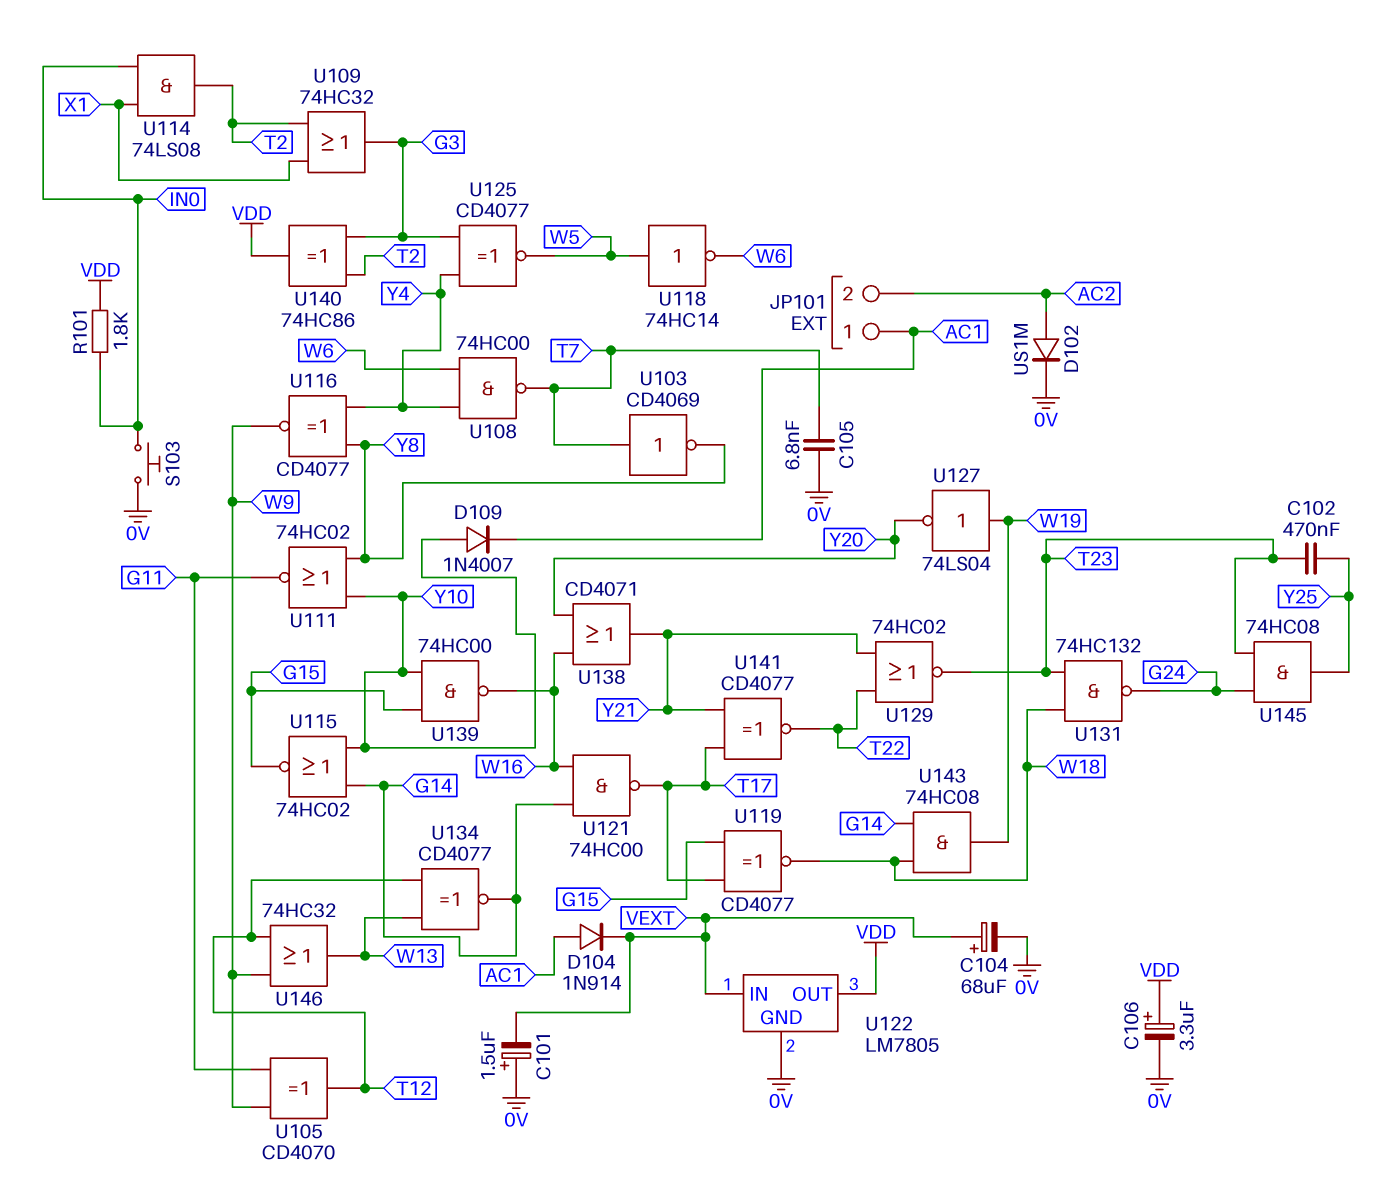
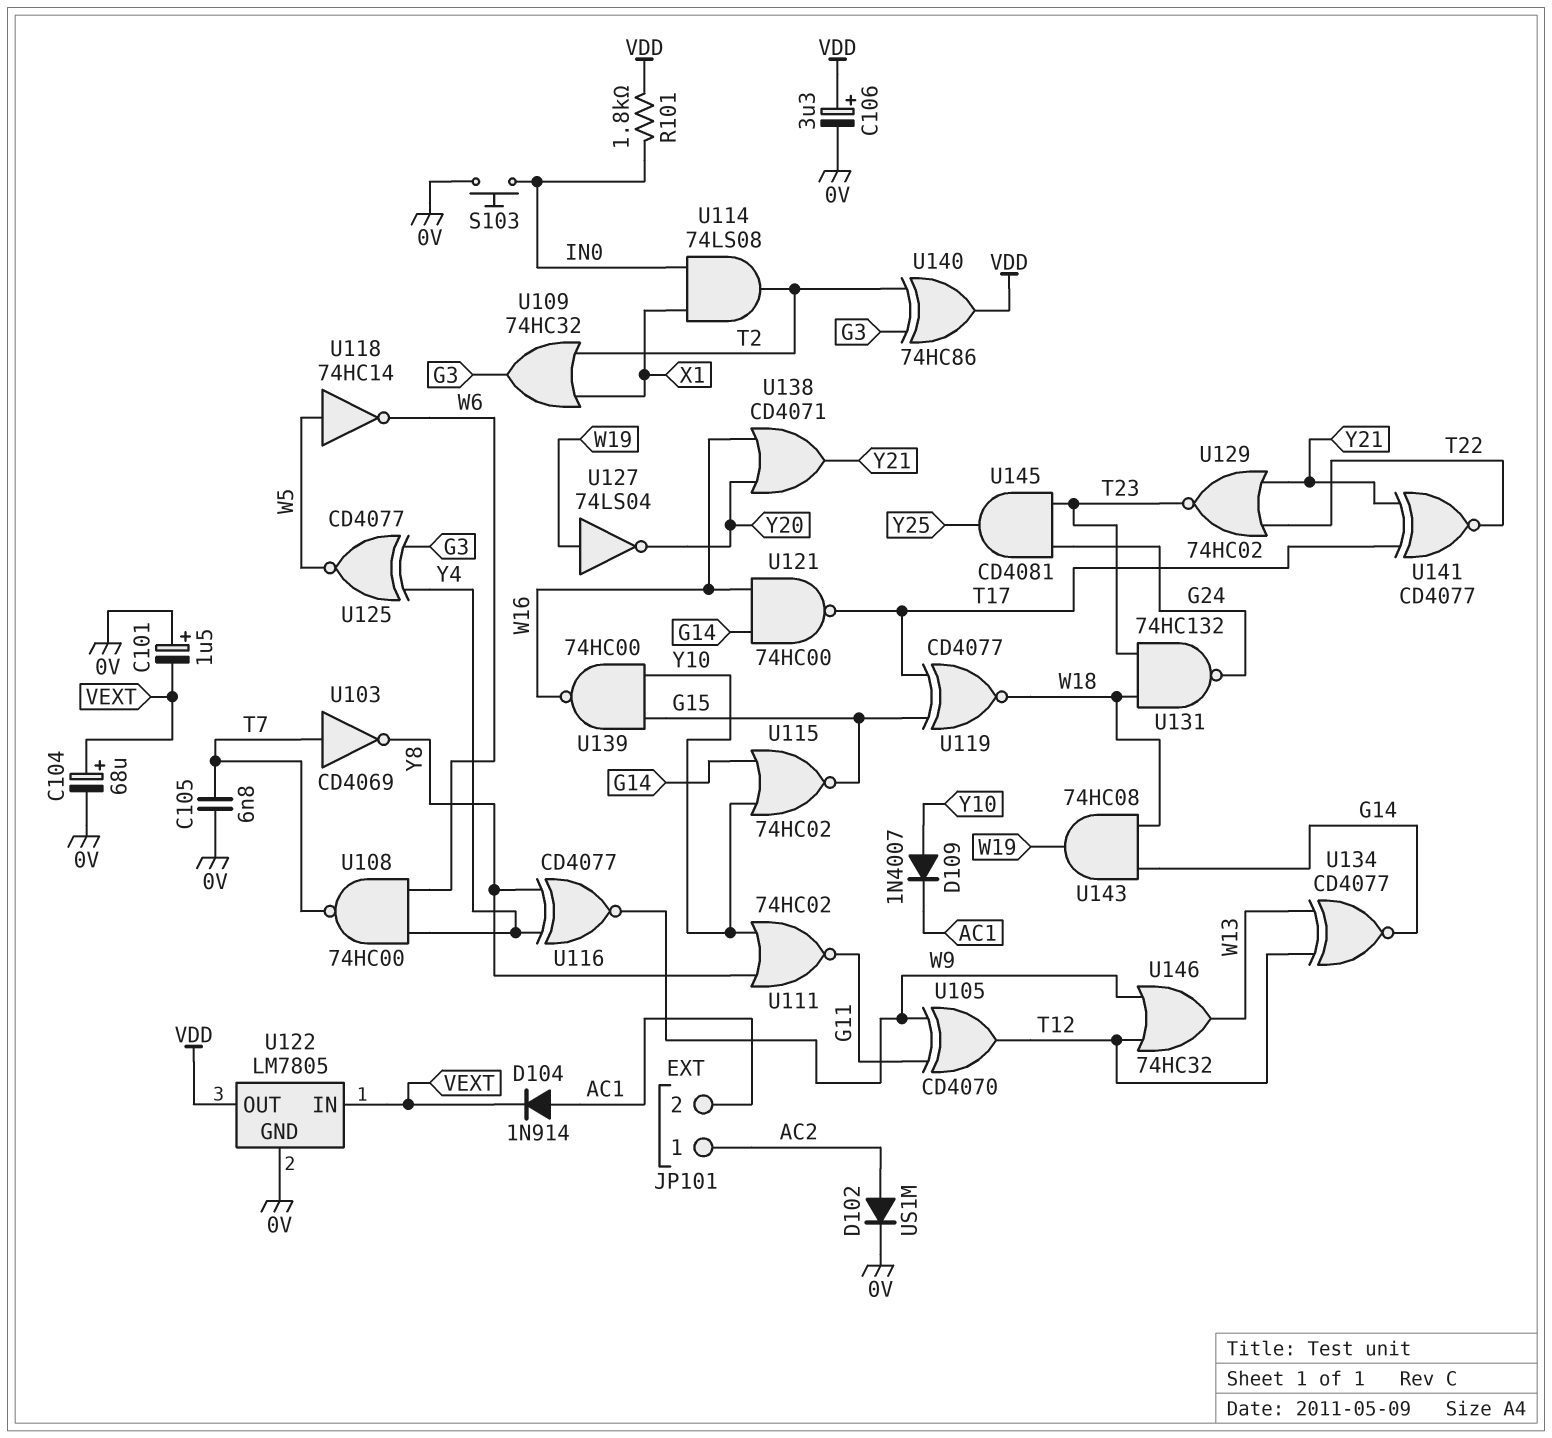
C102: 470nF (T23, Y25) -> none
JP101 pin 1: AC1 -> AC2
JP101 pin 2: AC2 -> AC1
U145: AND 74HC08 (in G24, in T23, out Y25) -> AND CD4081 (in G24, in T23, out Y25)

